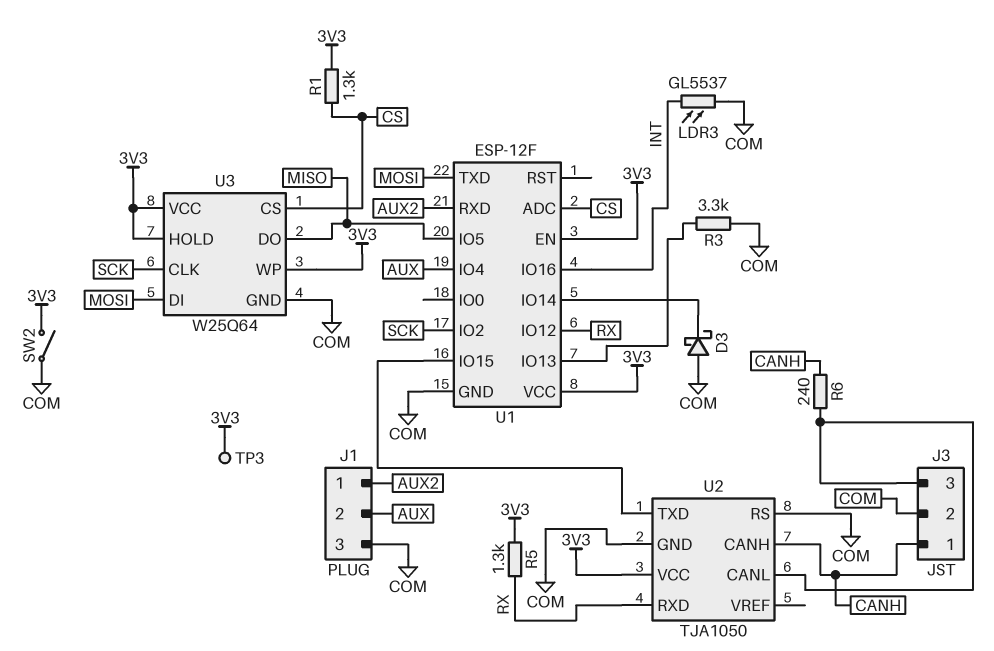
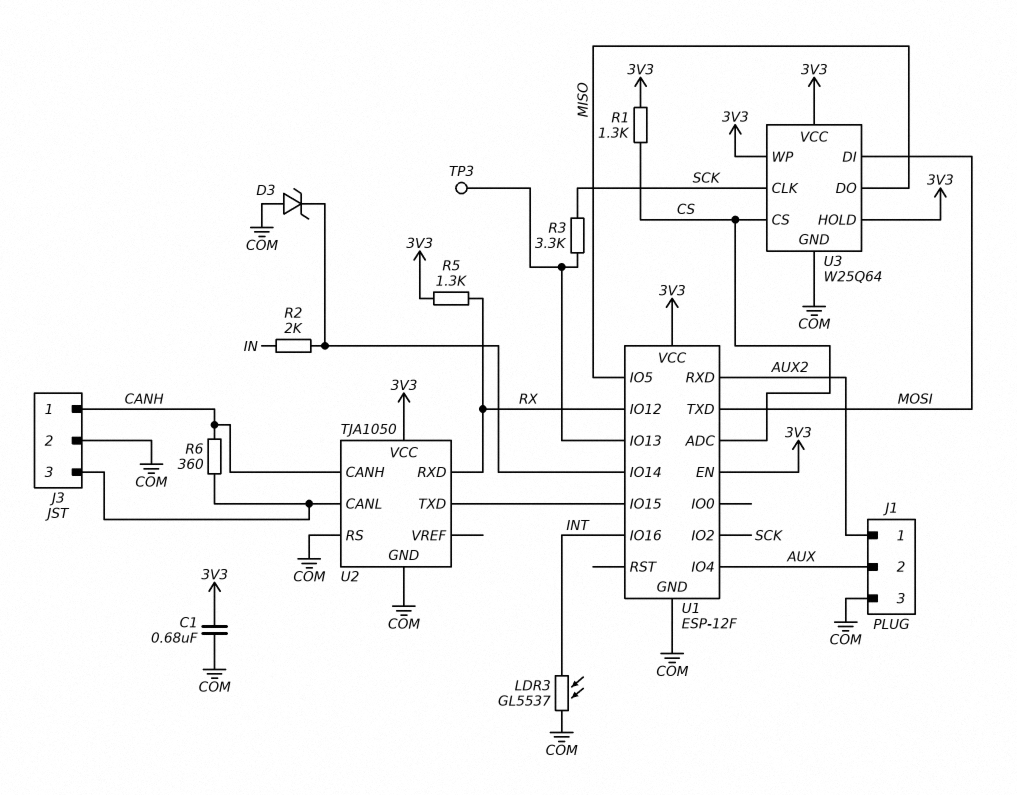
C1: none -> 680nF (3V3, COM)
D3: schottky (A COM, K U1/IO14) -> zener (A COM, K U1/IO14)
R2: none -> 2k (IN, U1/IO14)
R3: 3.3k (COM, U1/IO13) -> 3.3k (SCK, U1/IO13)
R6: 240 (CANH, J3/3) -> 360 (CANH, J3/3)
SW2: switch (3V3, COM) -> none
TP3: test point (3V3) -> test point (U1/IO13)

